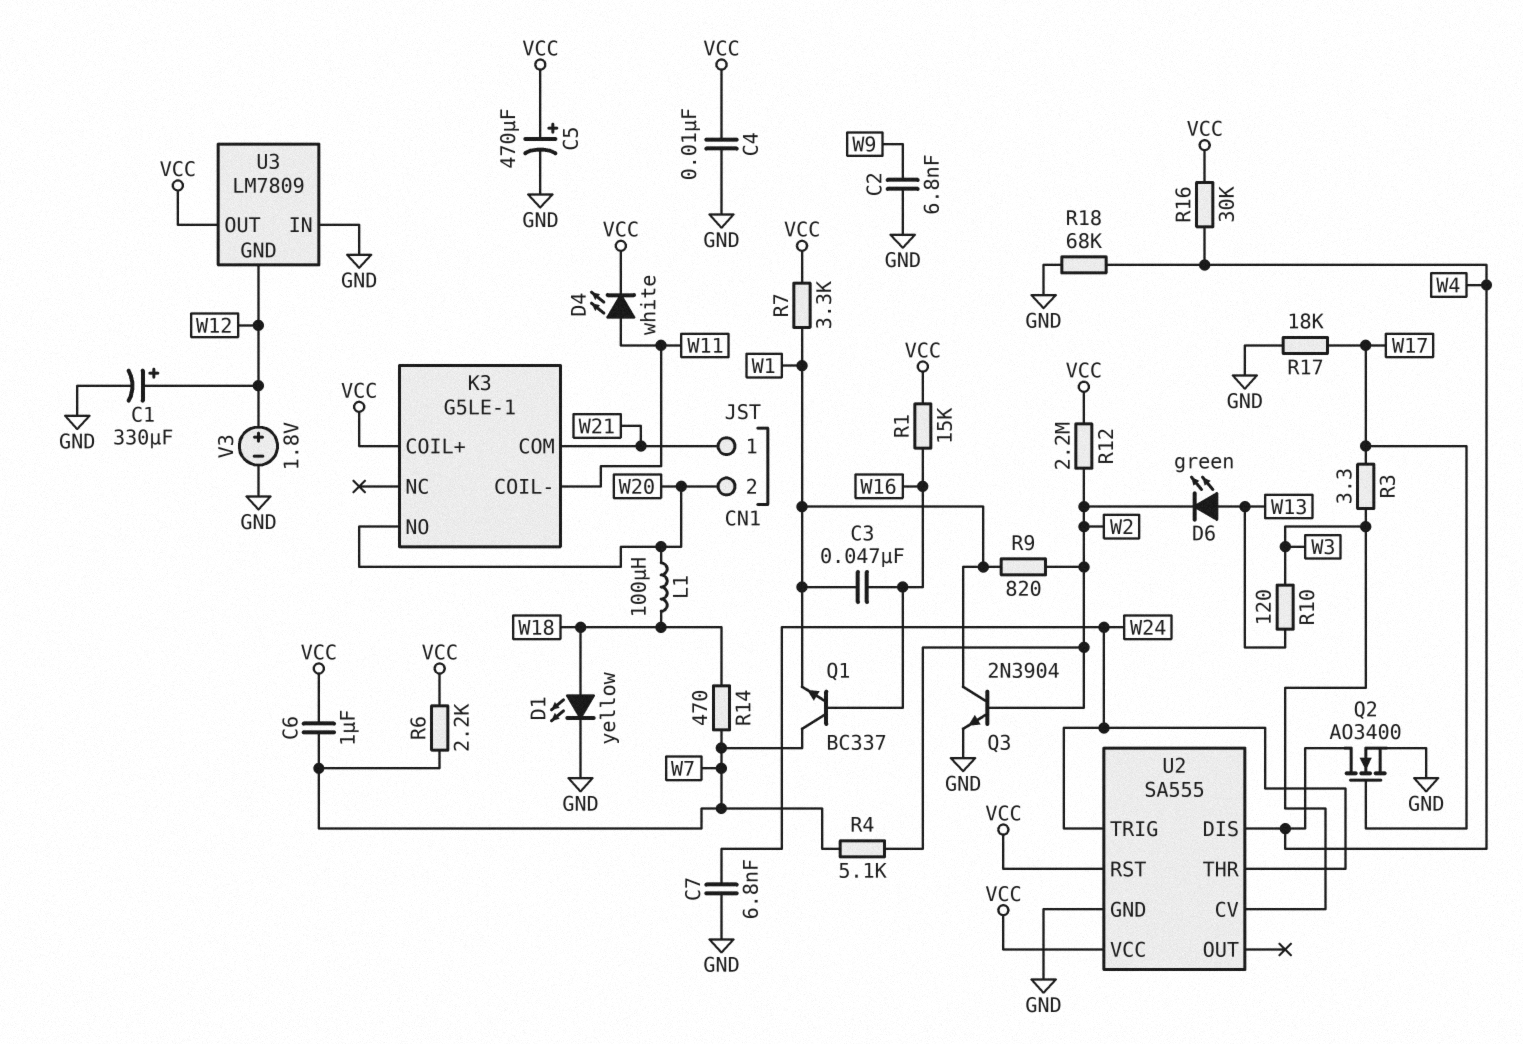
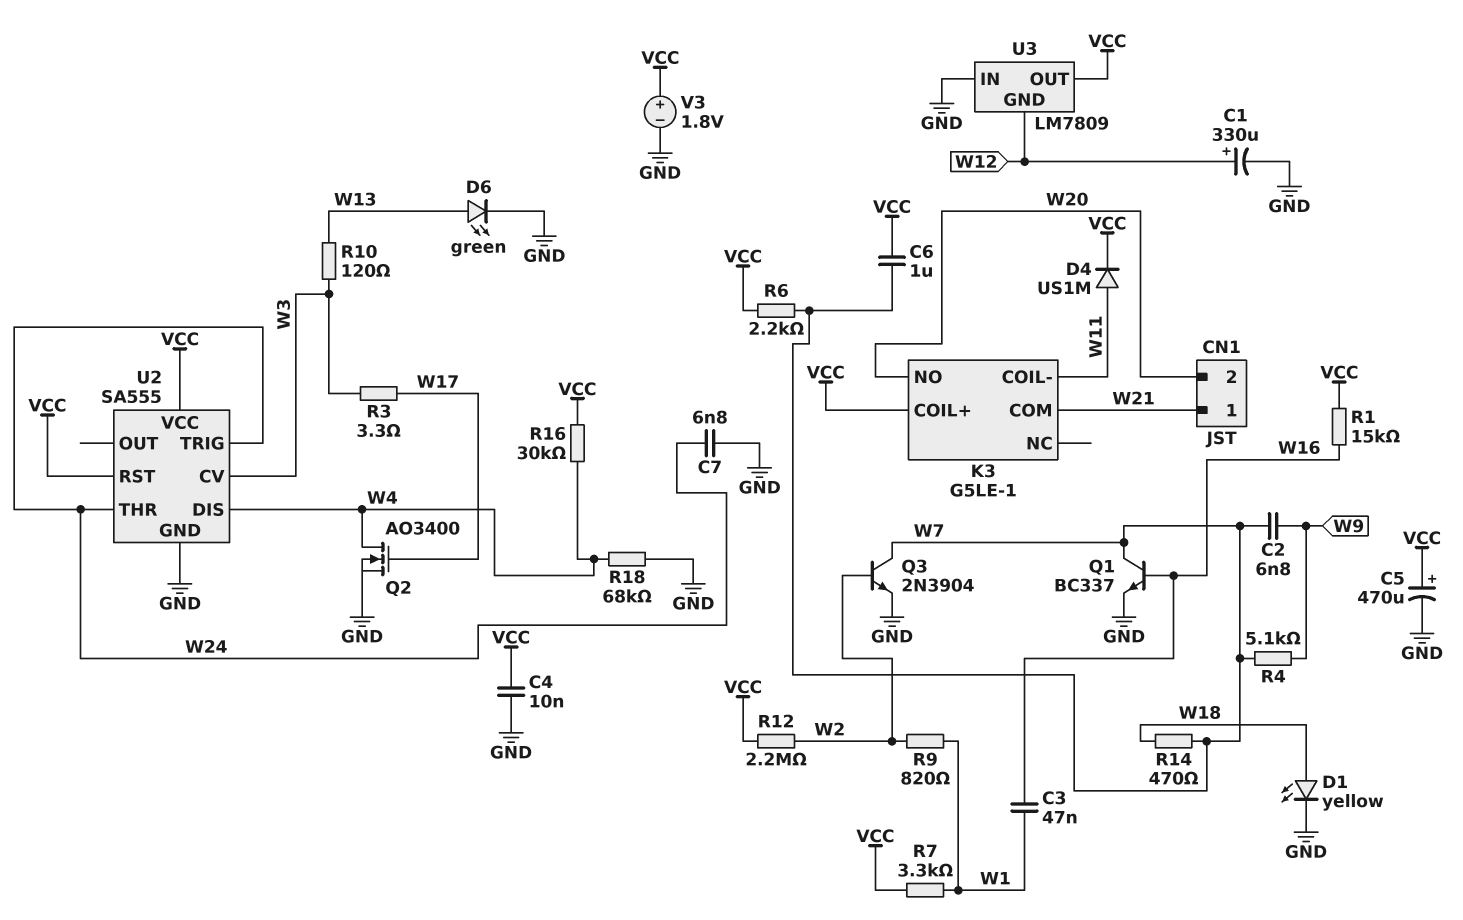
C2: 6.8nF (GND, W9) -> 6.8nF (W7, W9)
D4: LED white (A W11, K VCC) -> diode US1M (A W11, K VCC)
D6: LED green (A W13, K W2) -> LED green (A W13, K GND)
L1: 100uH (W18, W20) -> none
Q1: NPN BC337 (B W16, C W7, E W1) -> NPN BC337 (B W16, C W7, E GND)
Q3: NPN 2N3904 (B W2, C W1, E GND) -> NPN 2N3904 (B W2, C W7, E GND)
R4: 5.1k (W2, W7) -> 5.1k (W7, W9)
R17: 18k (GND, W17) -> none
V3: 1.8V (plus W12, minus GND) -> 1.8V (plus VCC, minus GND)

